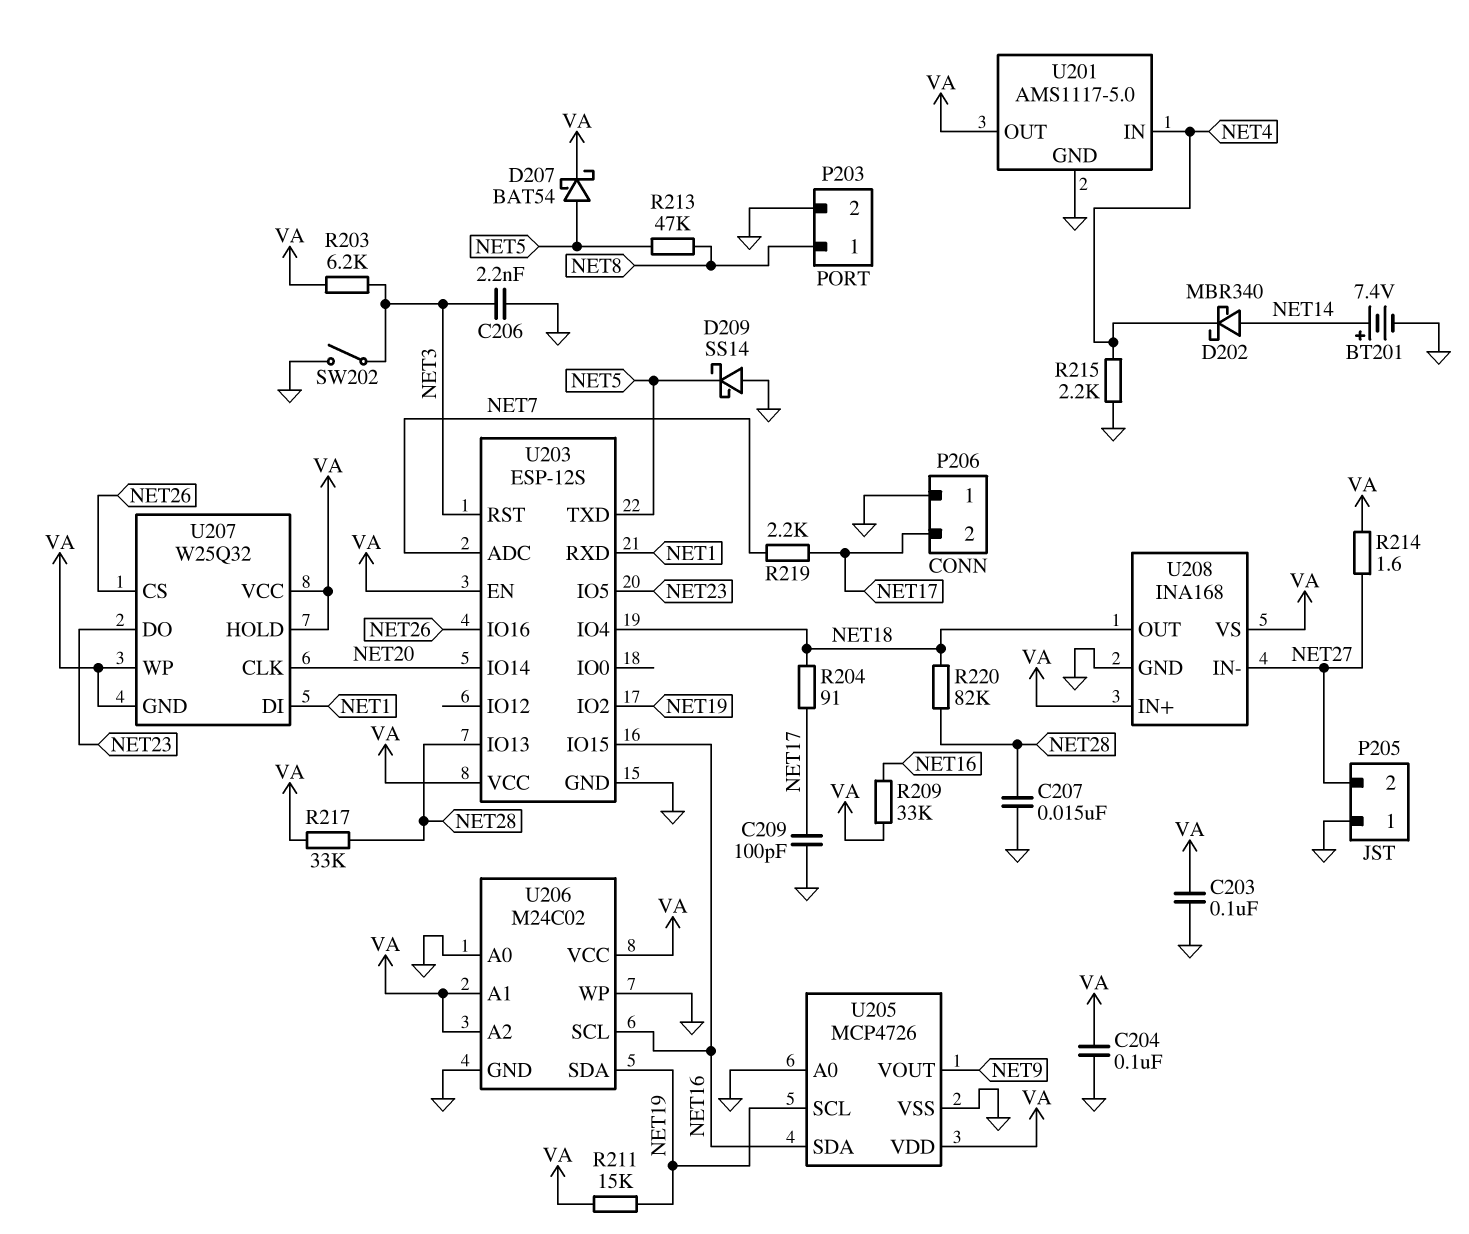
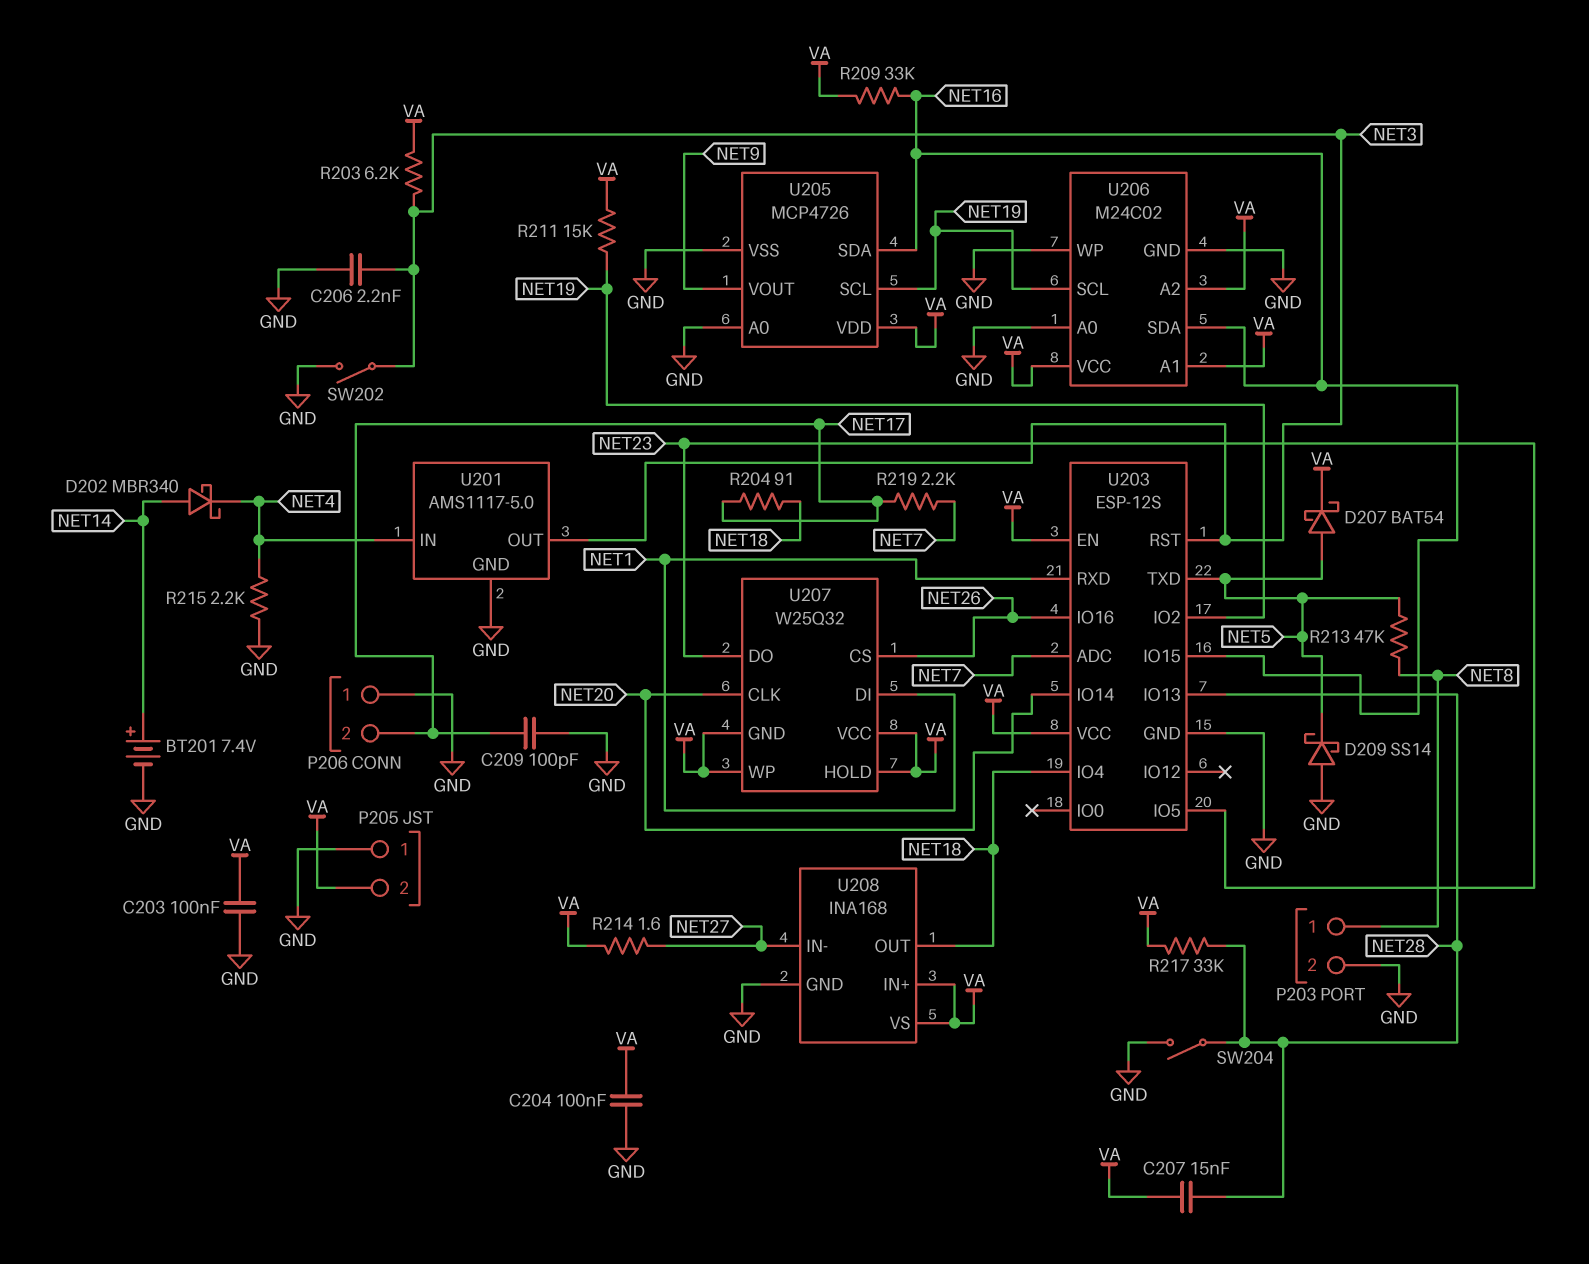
C207: 15nF (GND, NET28) -> 15nF (NET28, VA)
P205 pin 2: NET27 -> VA
R220: 82k (NET18, NET28) -> none
SW204: none -> switch (GND, NET28)
U201 pin OUT: VA -> NET3
U206 pin SCL: NET16 -> NET19
U206 pin SDA: NET19 -> NET16

